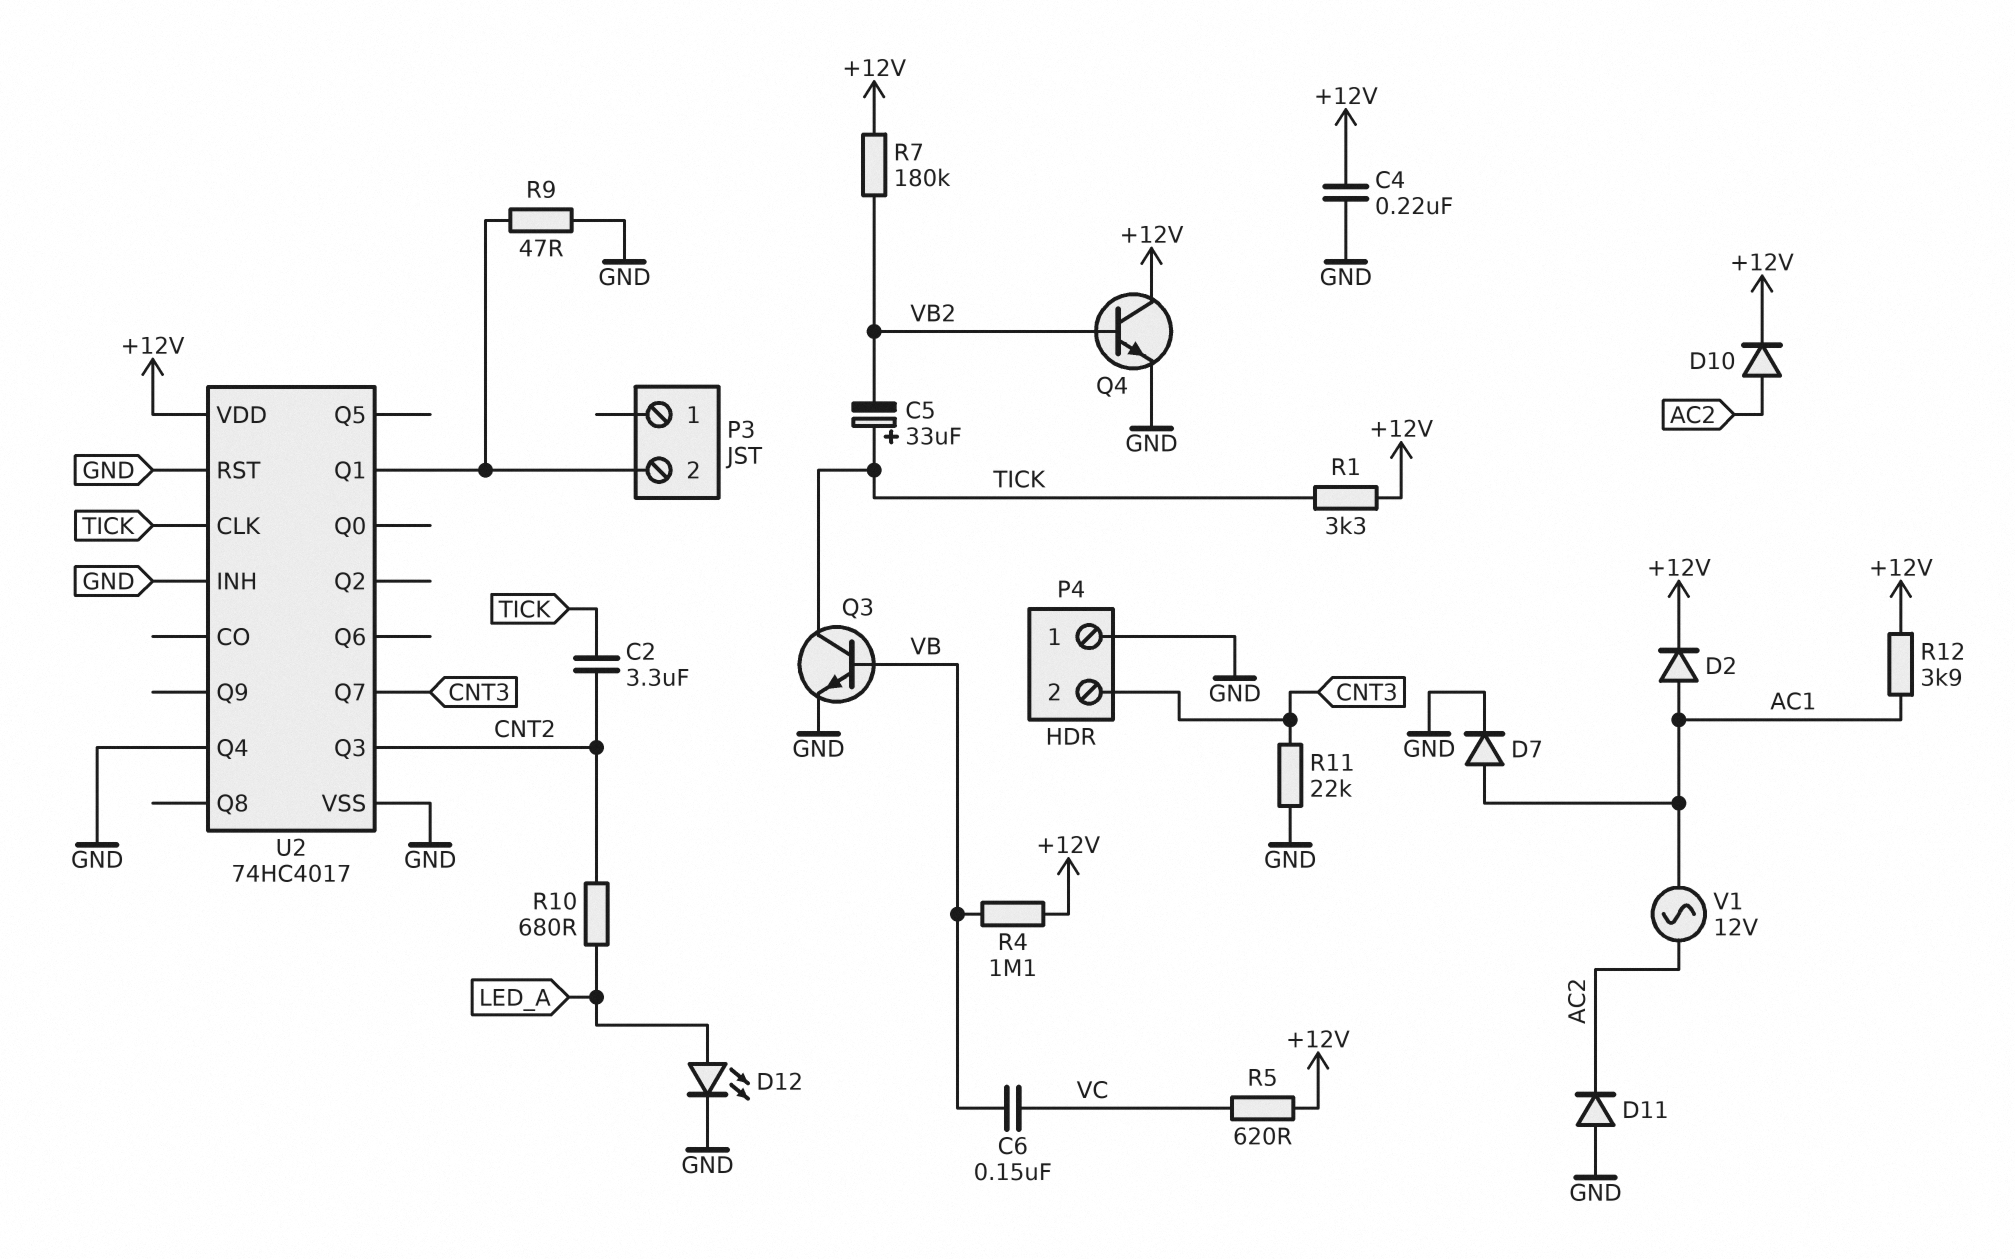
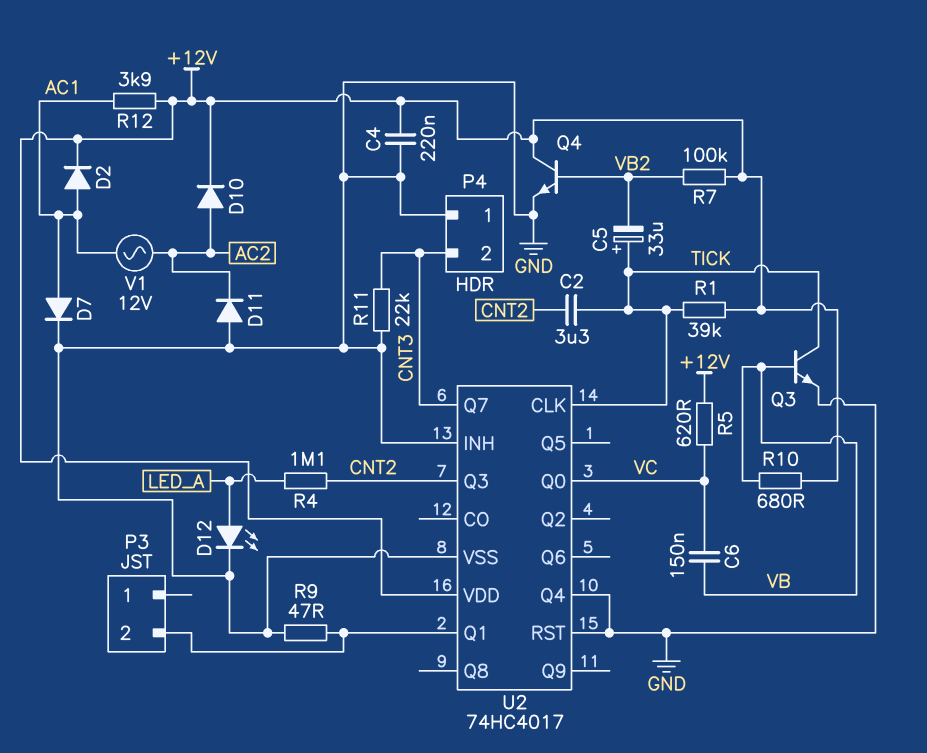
R1: 3.3k (+12V, TICK) -> 39k (+12V, TICK)
R4: 1.1M (+12V, VB) -> 1.1M (CNT2, LED_A)
R7: 180k (+12V, VB2) -> 100k (+12V, VB2)
R10: 680 (CNT2, LED_A) -> 680 (+12V, VB)
U2 pin Q0: none -> VC

